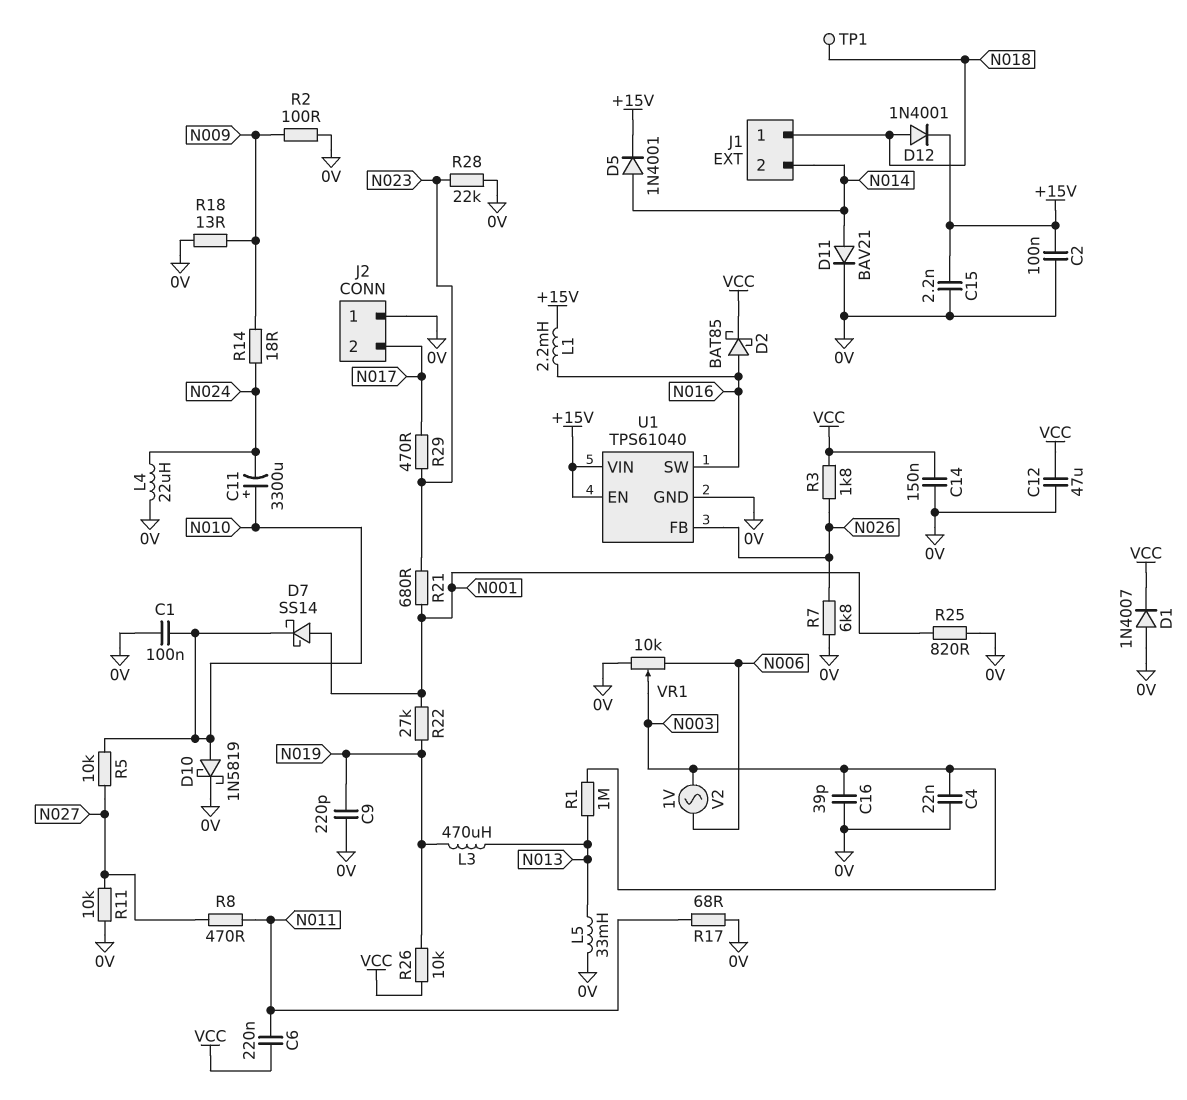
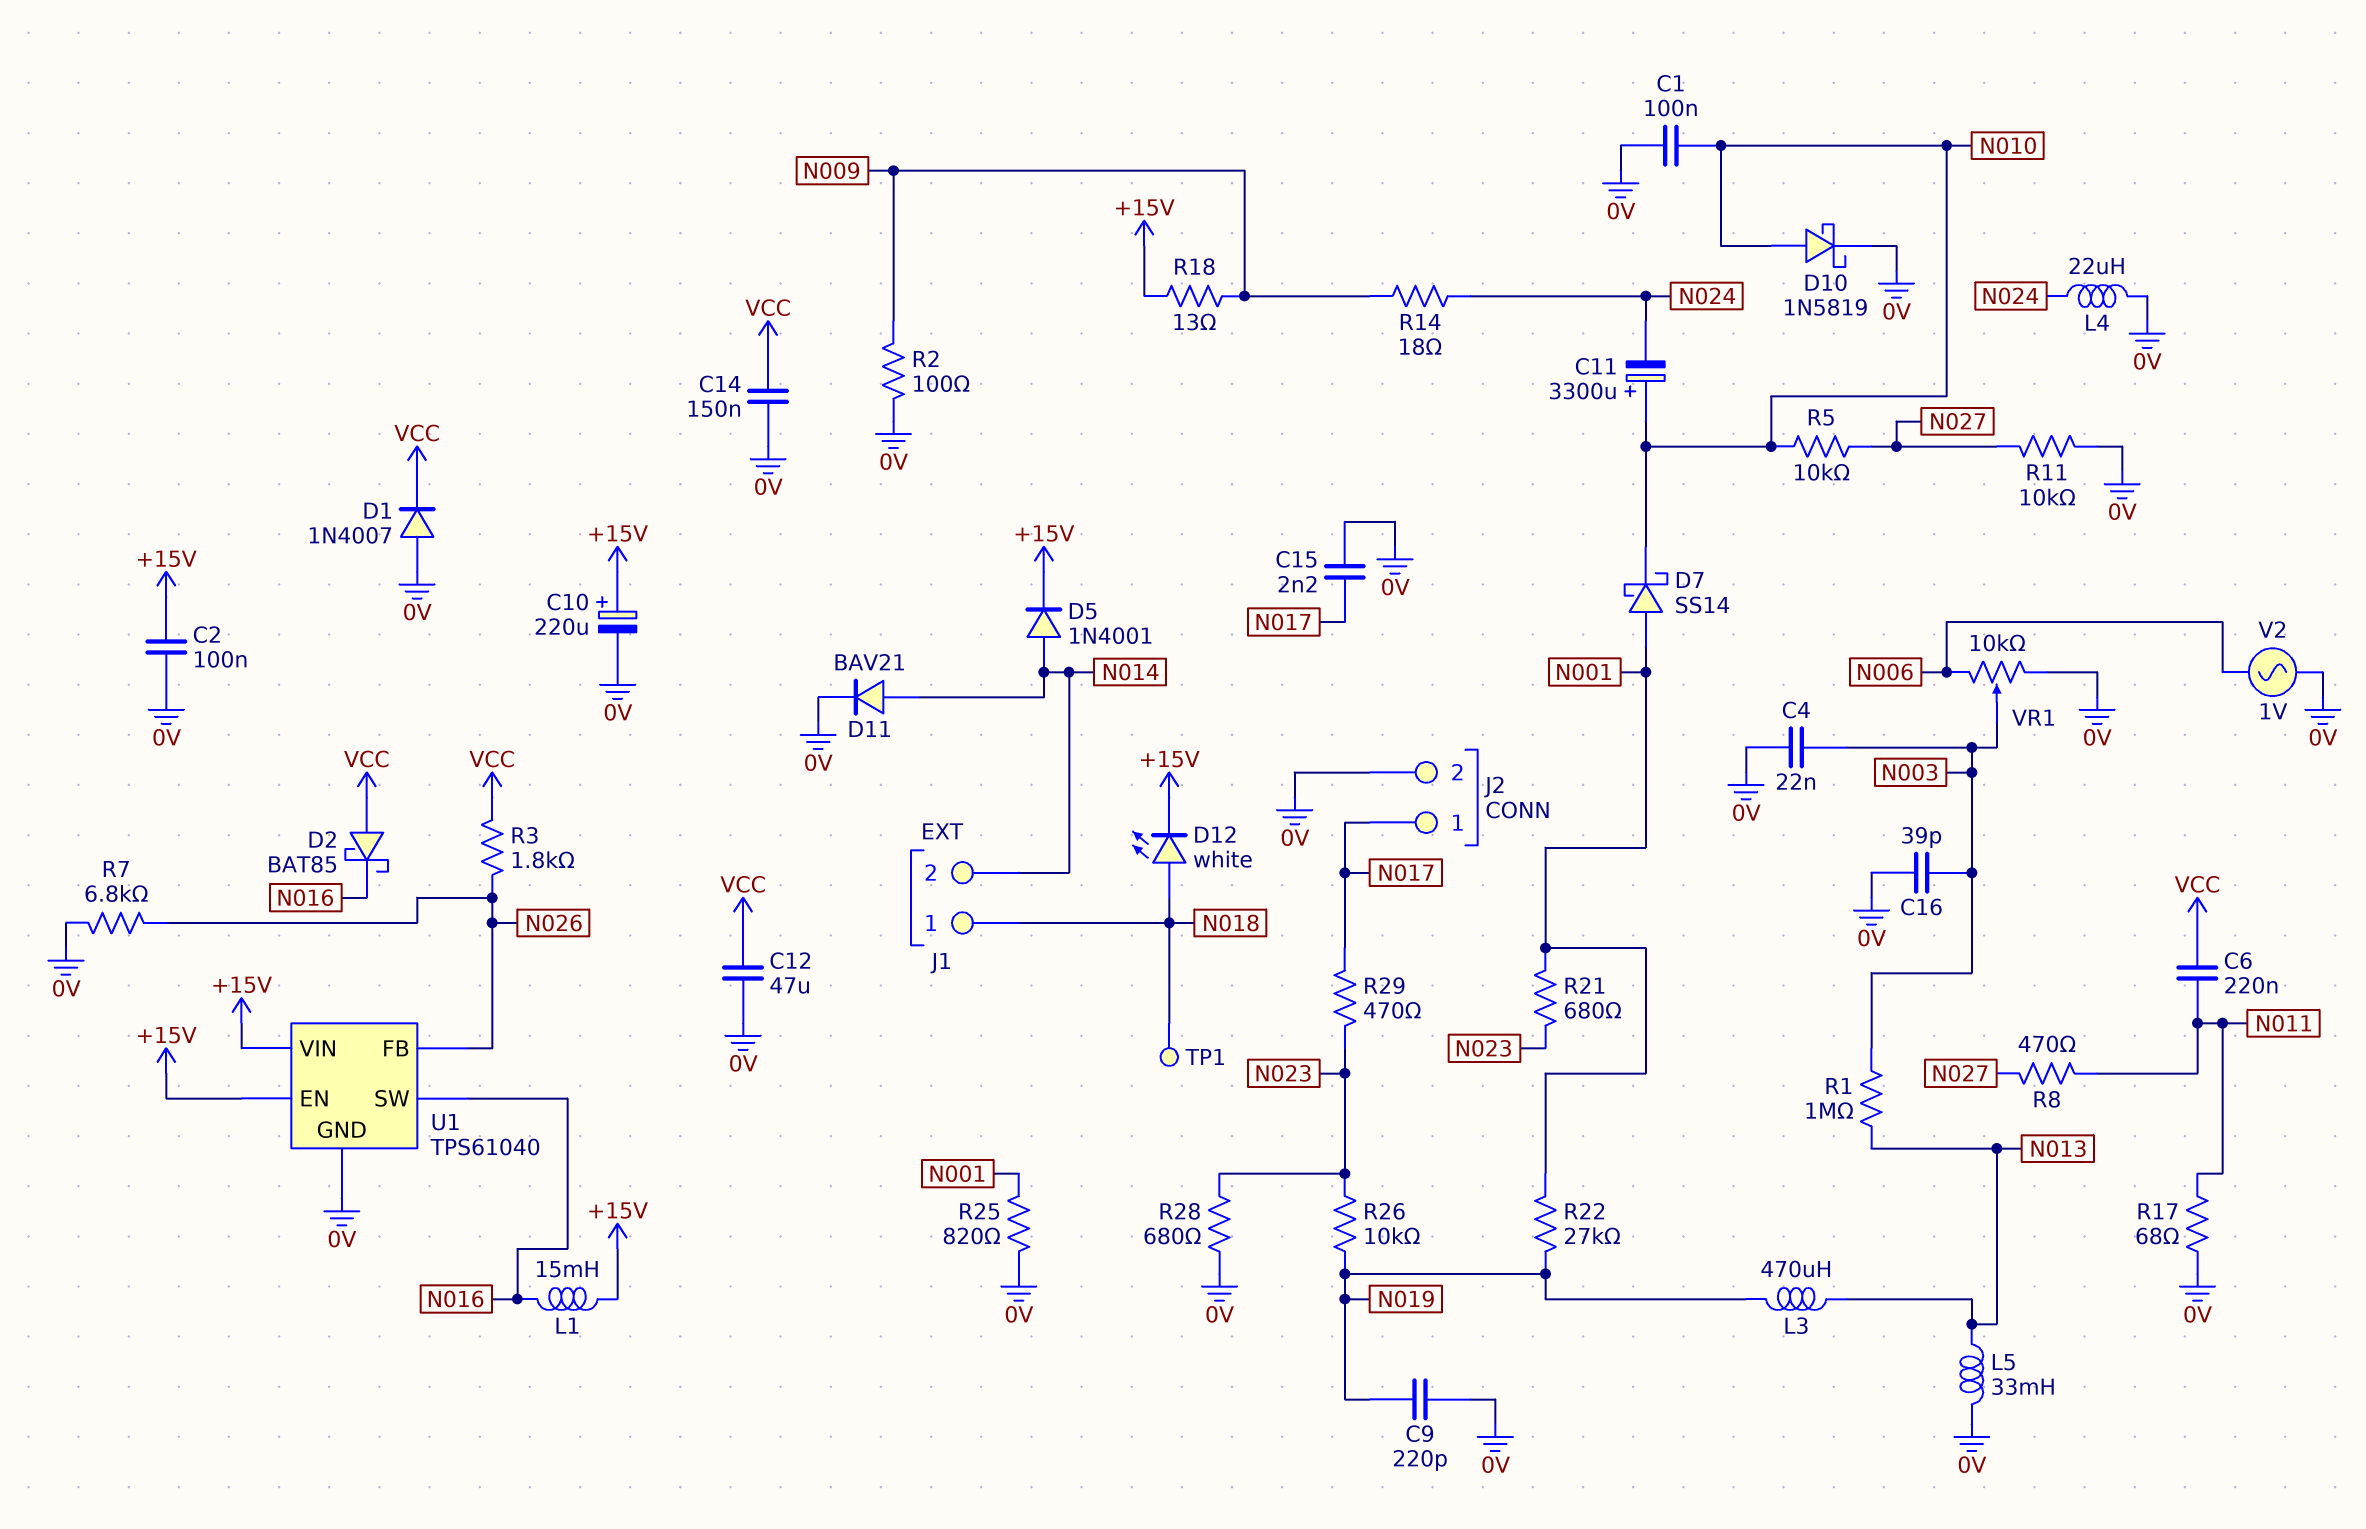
C10: none -> 220uF (plus +15V, minus 0V)
C15: 2.2nF (+15V, 0V) -> 2.2nF (0V, N017)
D2: schottky BAT85 (A N016, K VCC) -> schottky BAT85 (A VCC, K N016)
D12: diode 1N4001 (A N018, K +15V) -> LED white (A N018, K +15V)
J2 pin 1: 0V -> N017
J2 pin 2: N017 -> 0V
L1: 2.2mH (+15V, N016) -> 15mH (+15V, N016)
R18: 13 (0V, N009) -> 13 (+15V, N009)
R26: 10k (N019, VCC) -> 10k (N019, N023)
R28: 22k (0V, N023) -> 680 (0V, N023)
V2: AC 1V (N003, N006) -> AC 1V (0V, N006)

